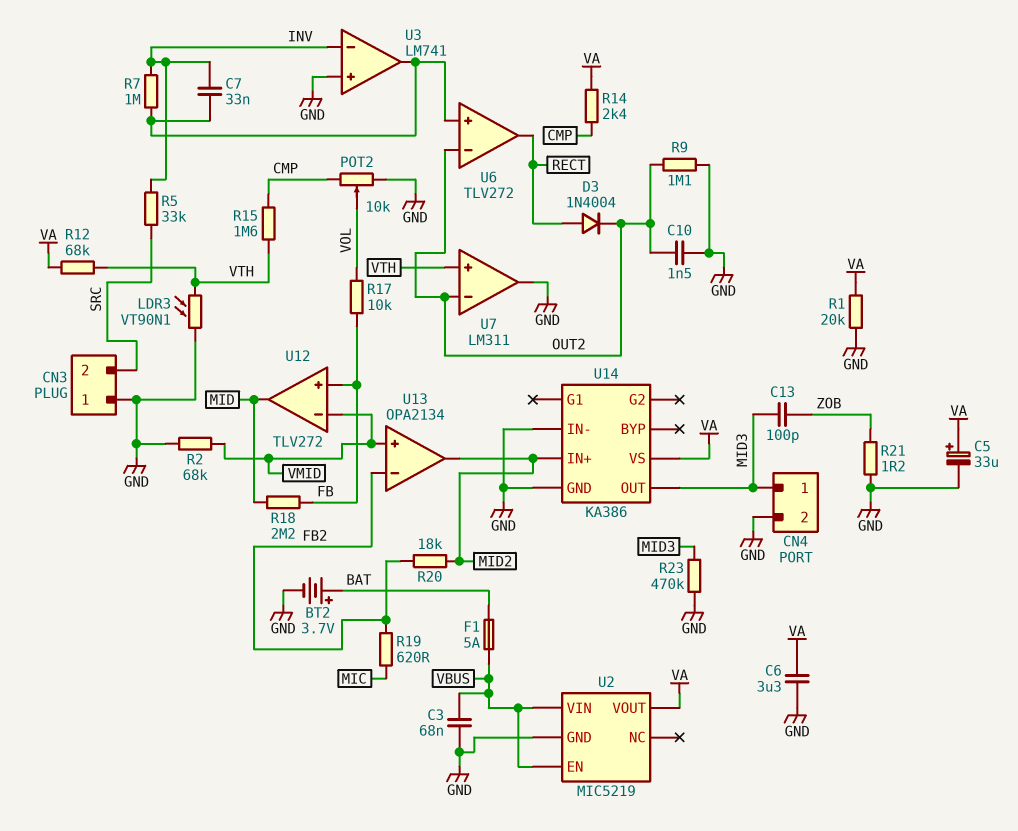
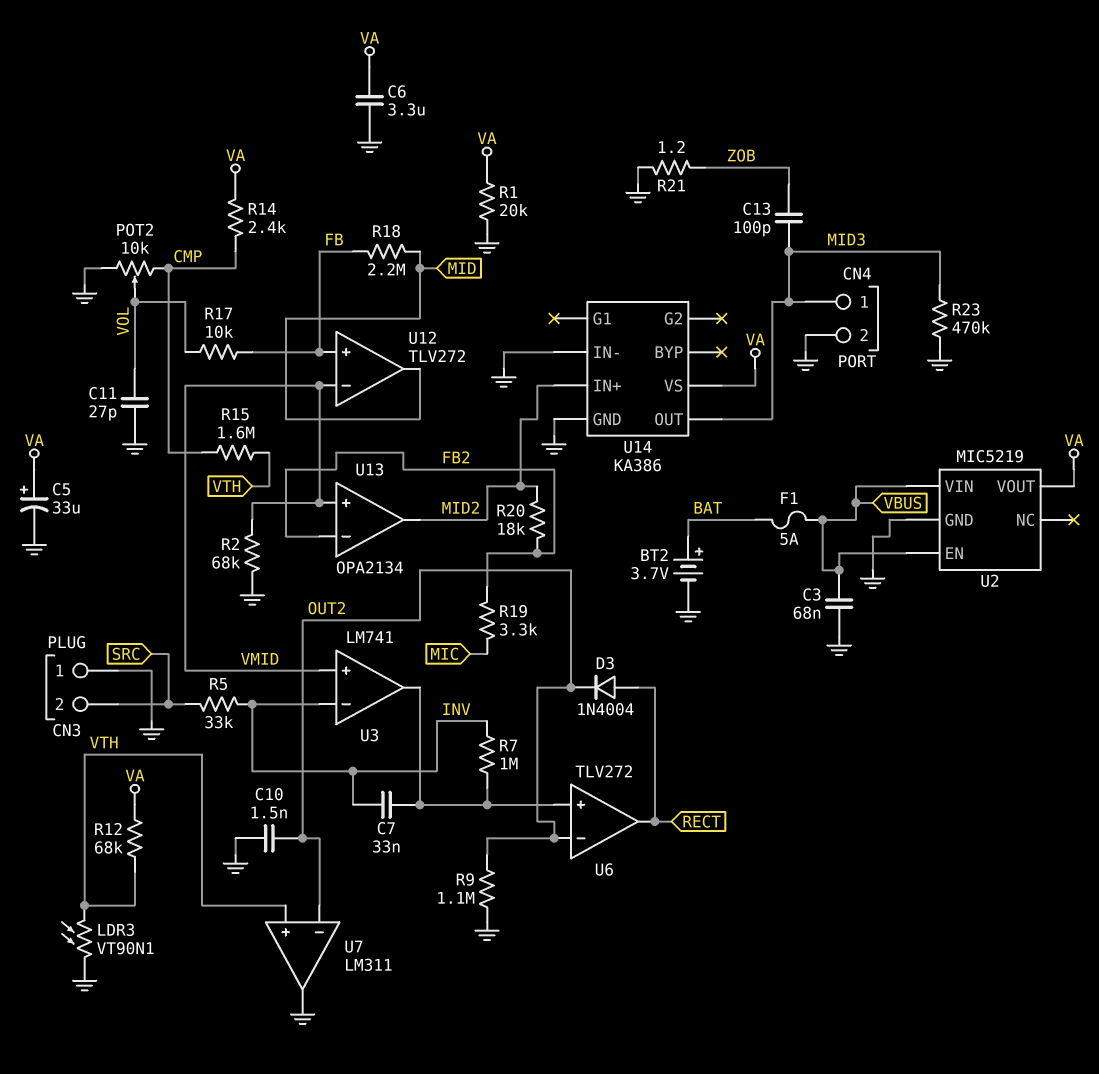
C11: none -> 27pF (GND, VOL)
R19: 620 (FB2, MIC) -> 3.3k (FB2, MIC)
U3 pin in+: GND -> VMID

